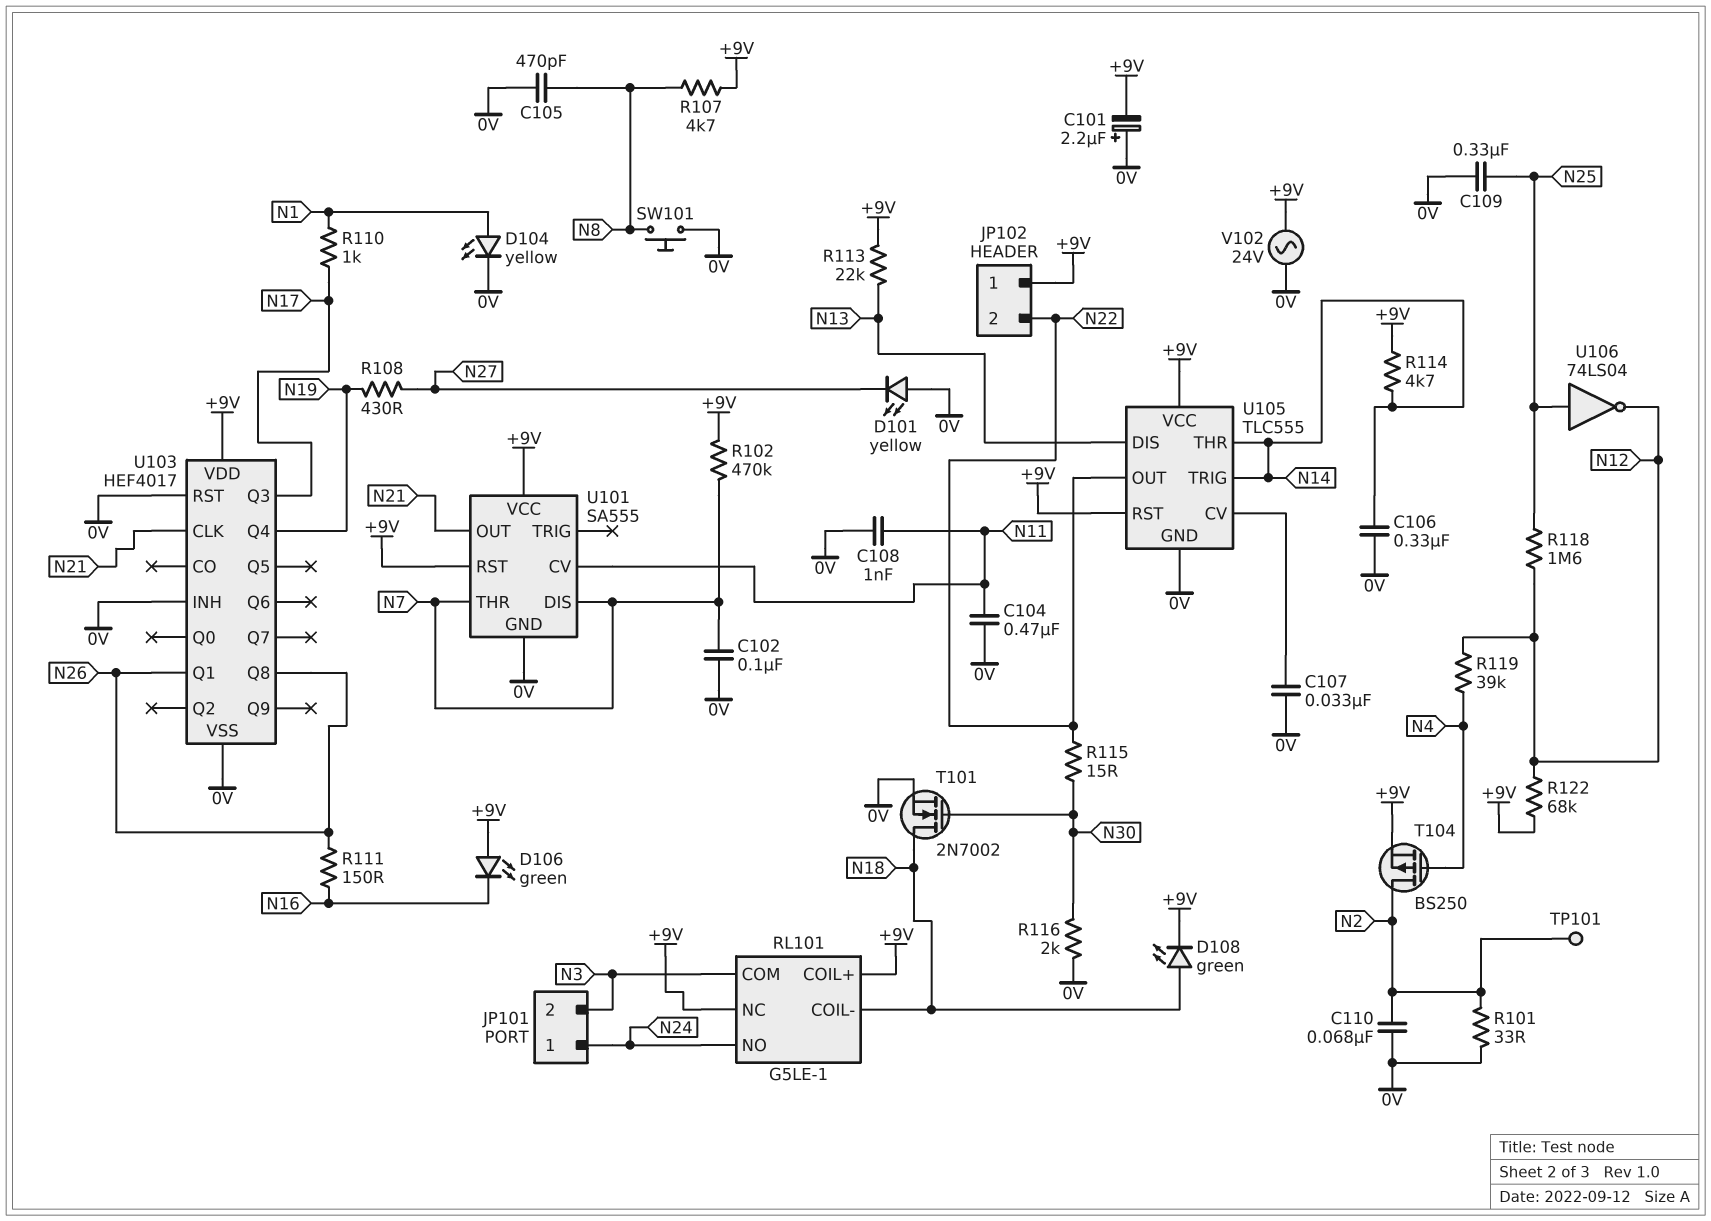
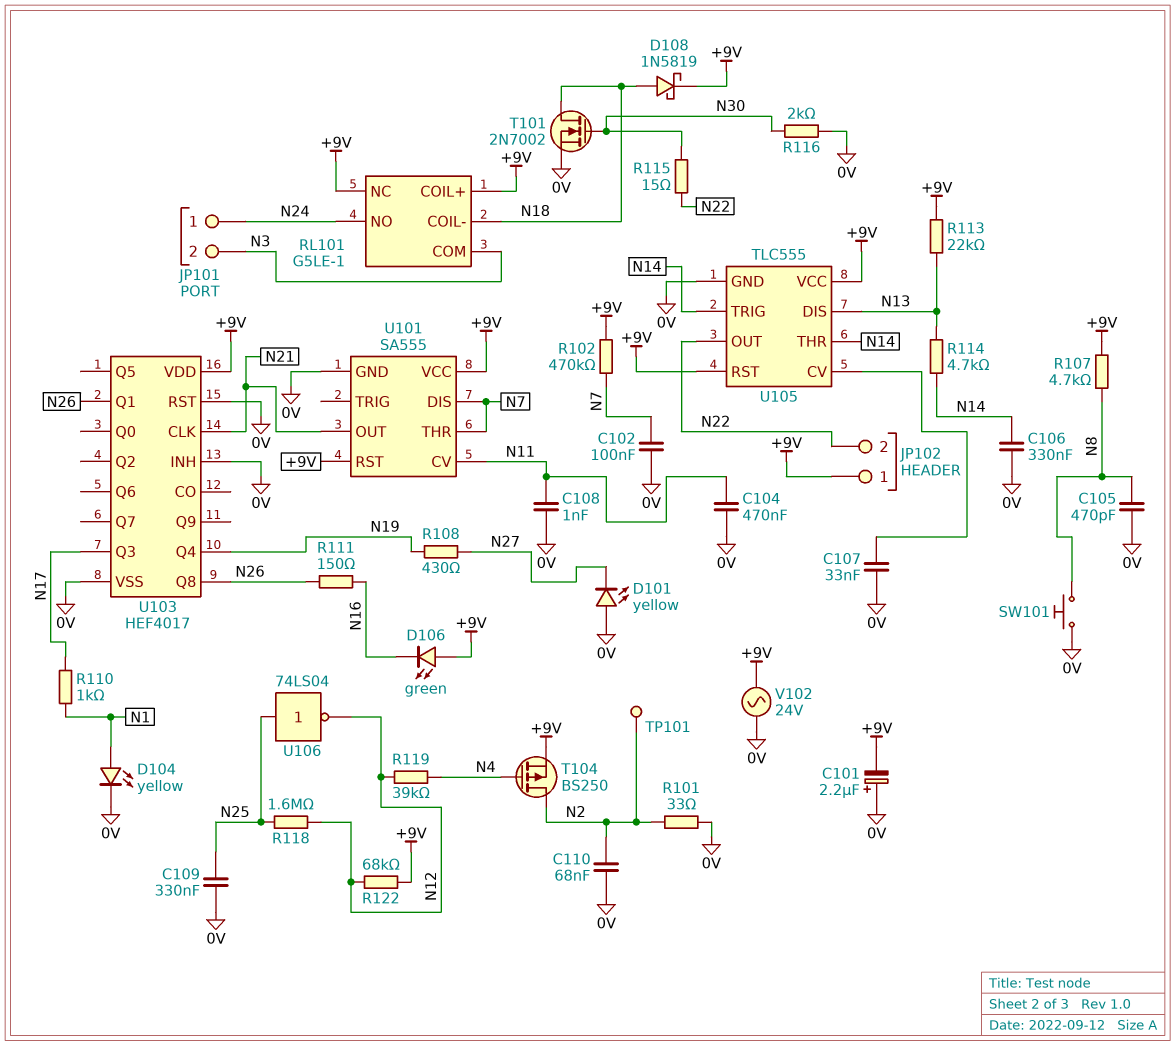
D108: LED green (A N18, K +9V) -> schottky 1N5819 (A N18, K +9V)
R114: 4.7k (+9V, N14) -> 4.7k (N13, N14)

